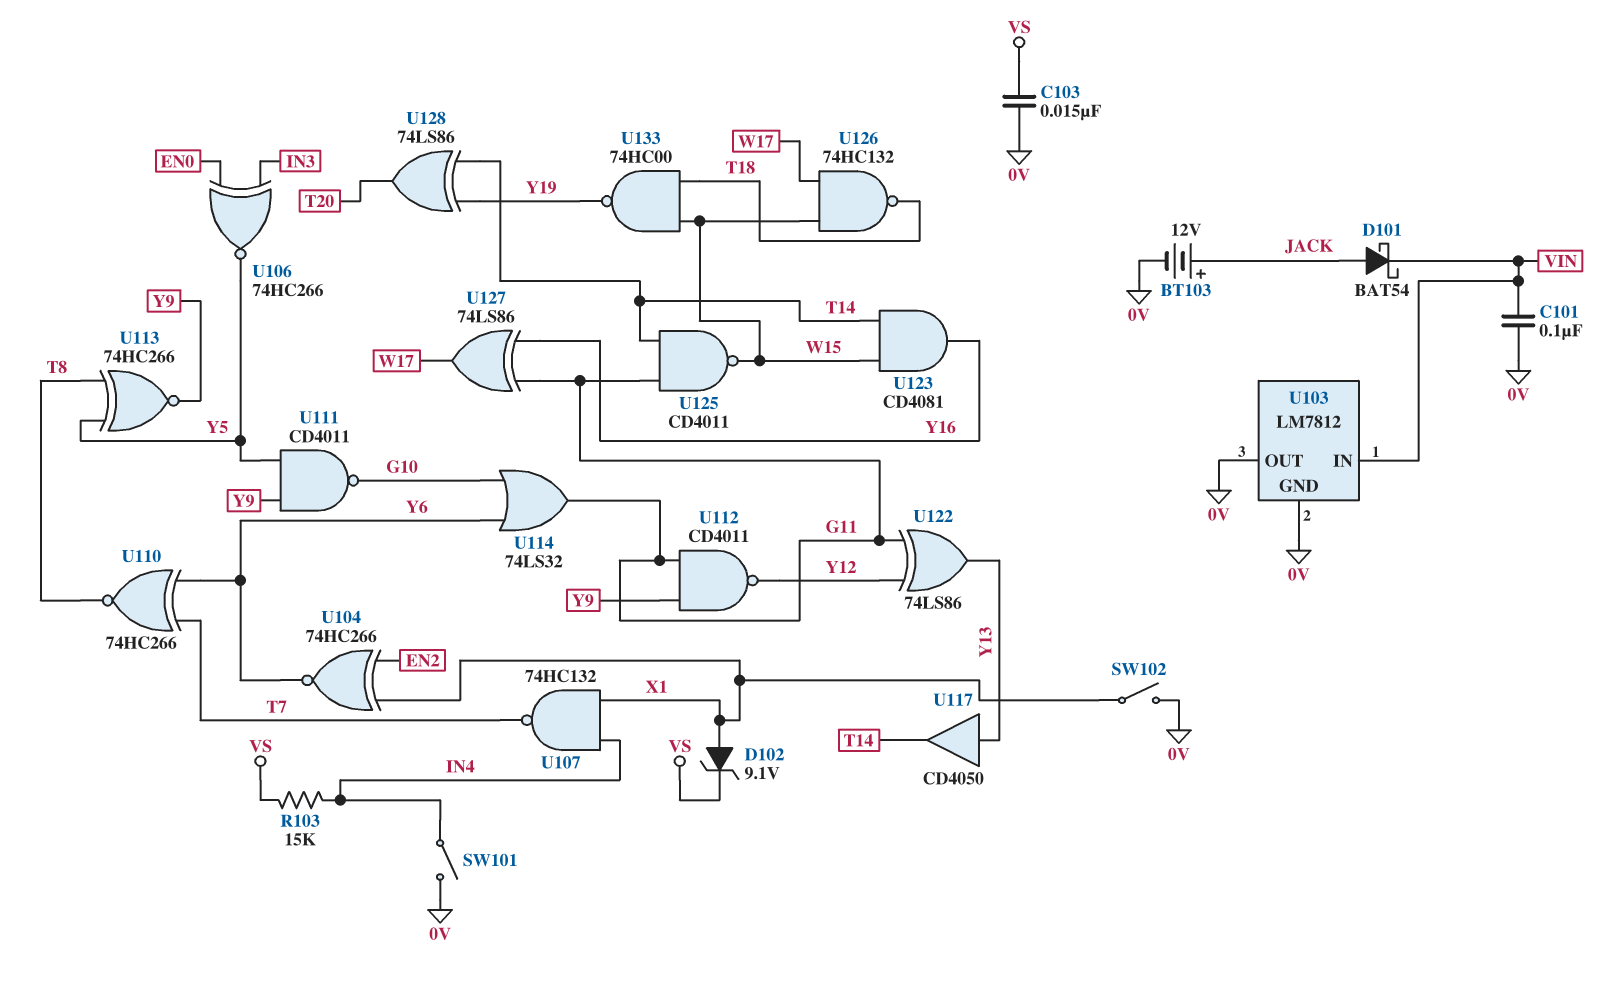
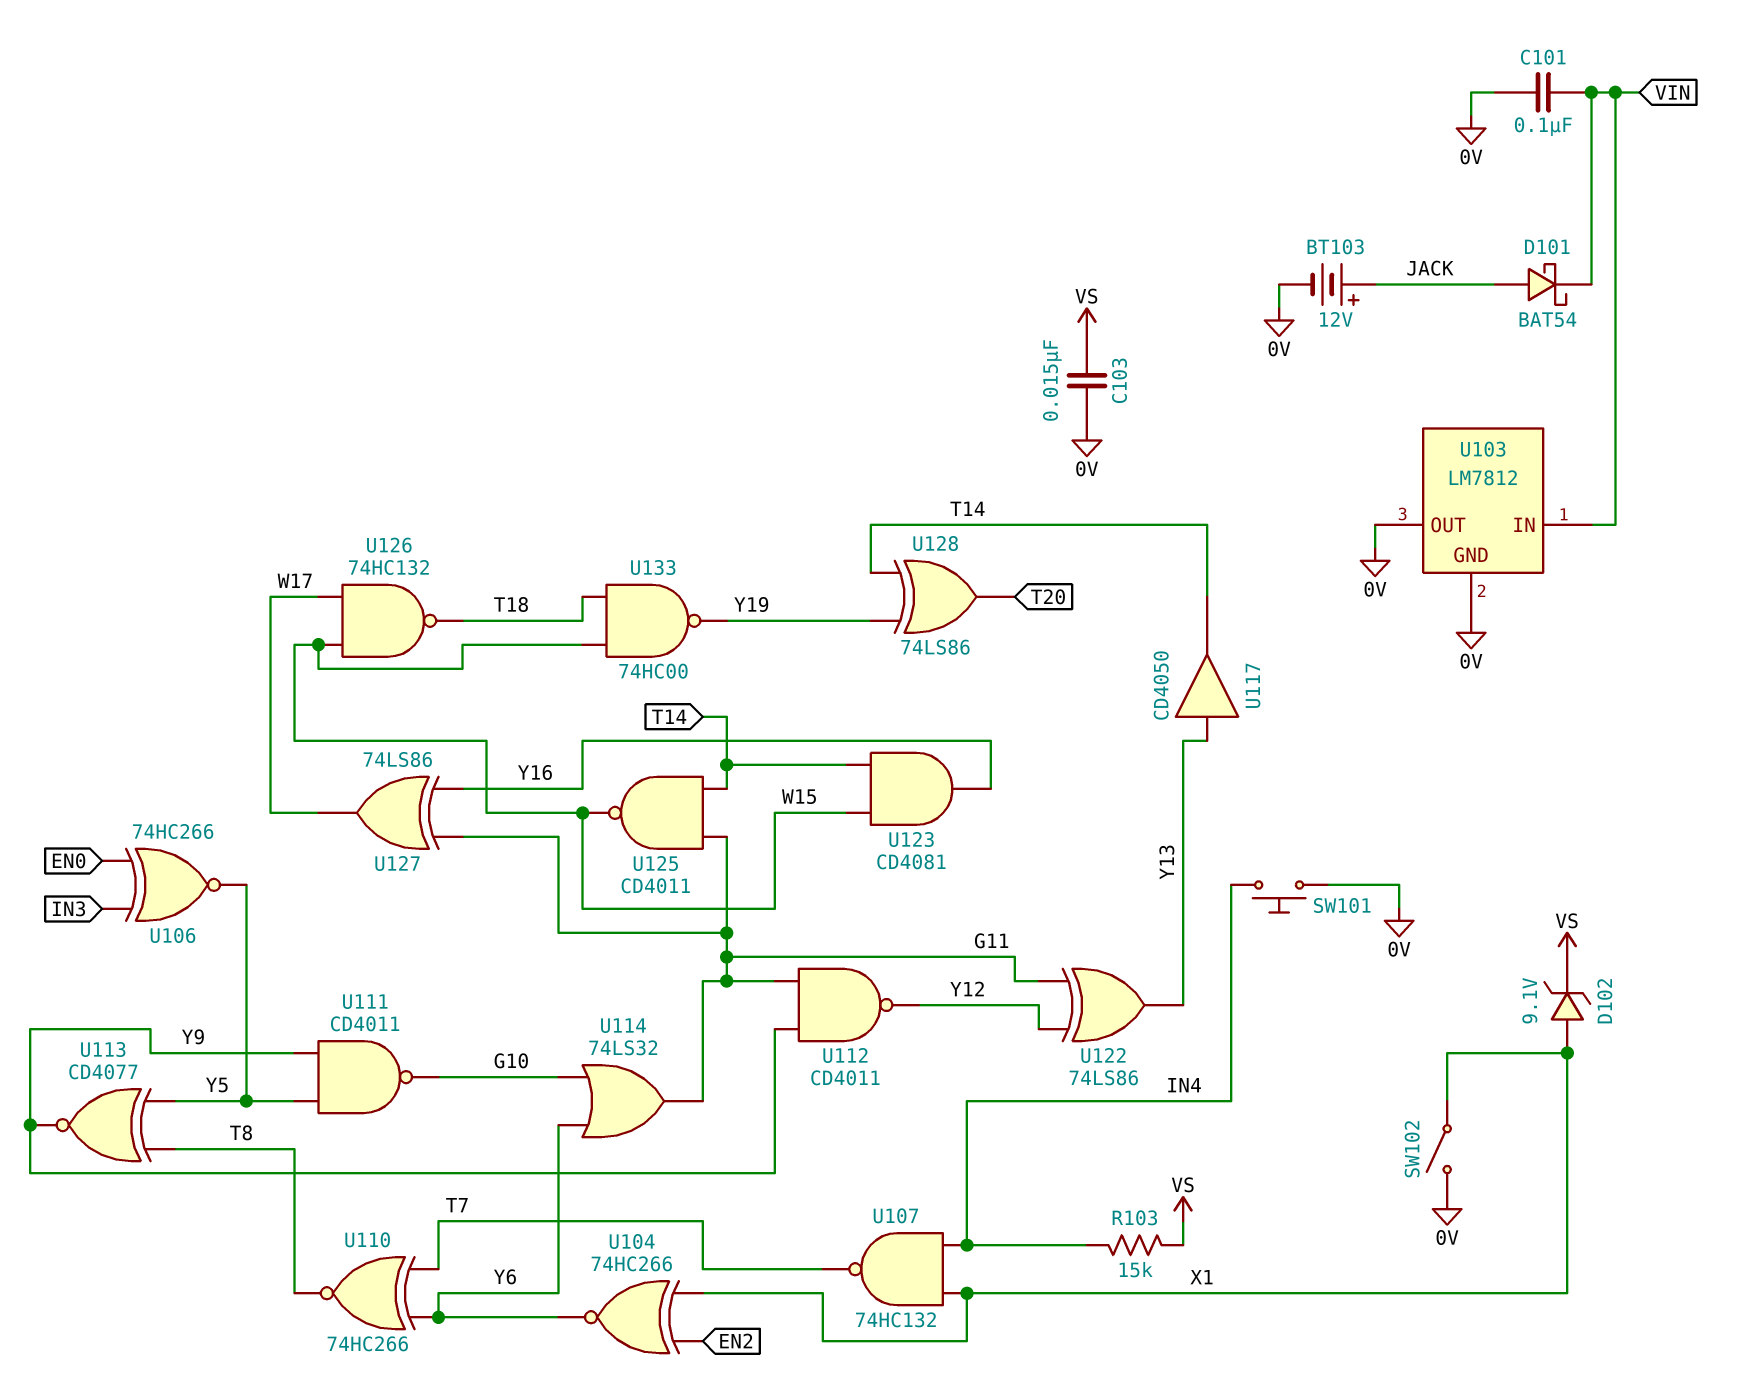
SW101: switch (0V, IN4) -> button (0V, IN4)
U113: XNOR 74HC266 (in T8, in Y5, out Y9) -> XNOR CD4077 (in T8, in Y5, out Y9)

